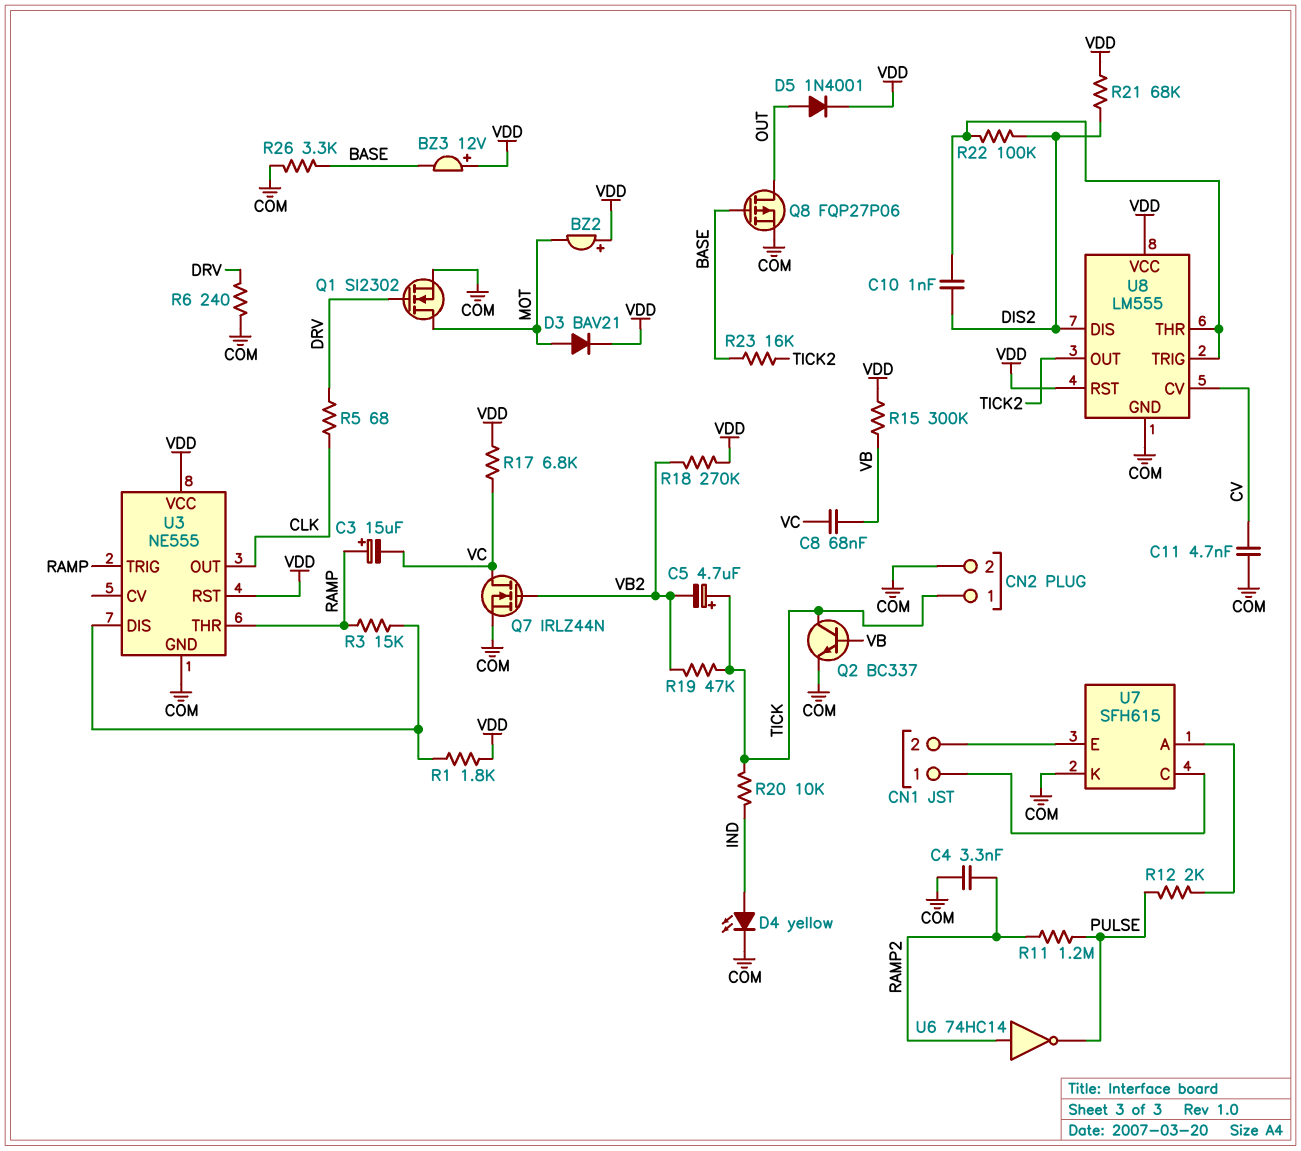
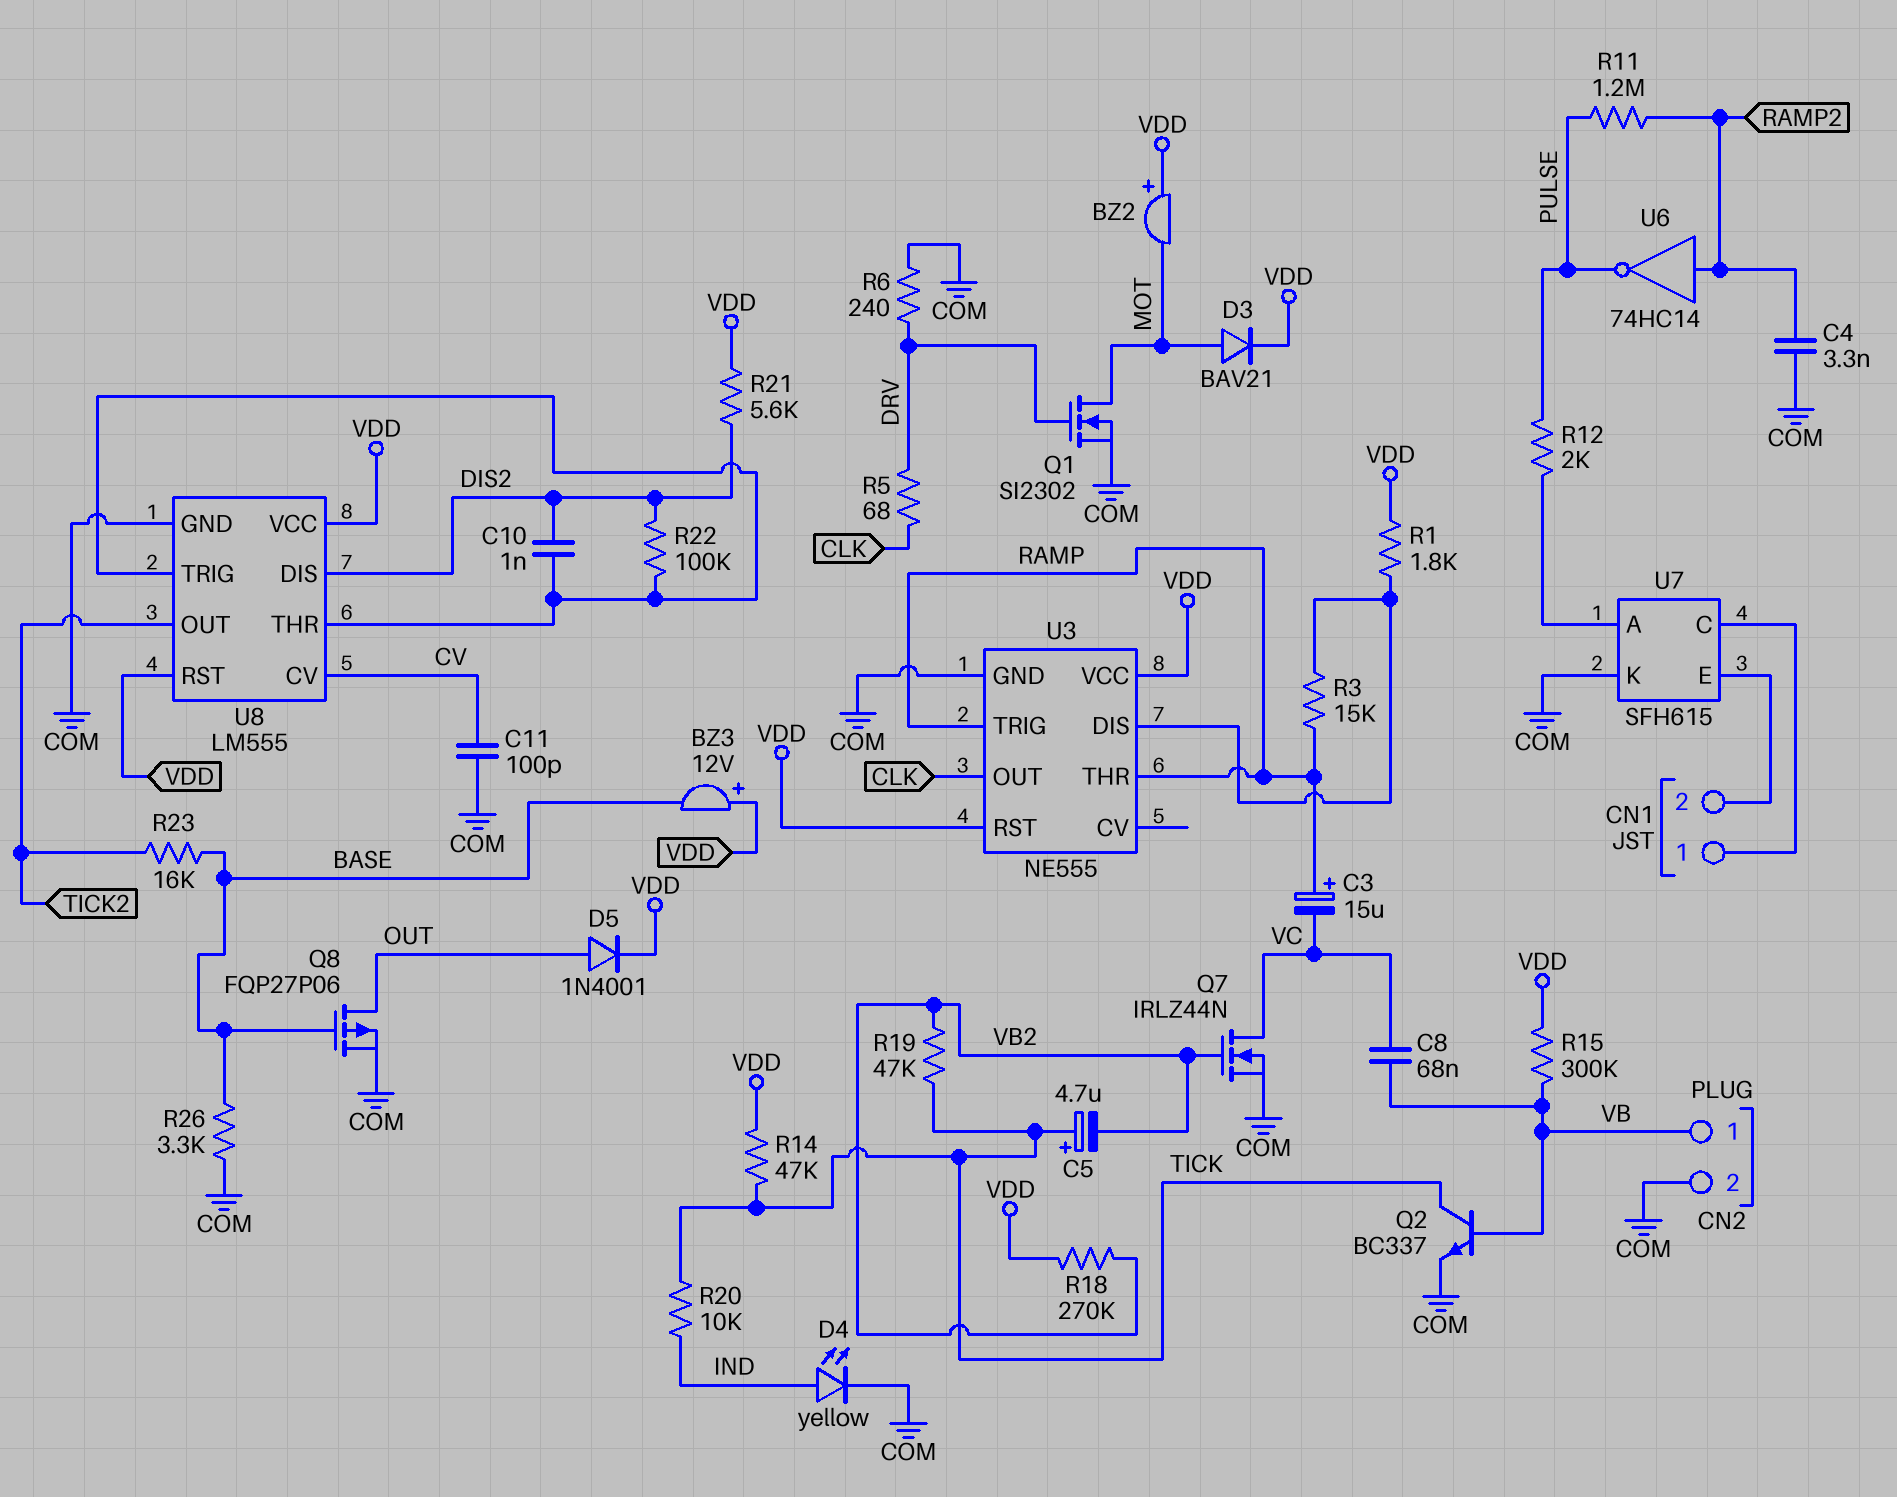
C11: 4.7nF (COM, CV) -> 100pF (COM, CV)
CN2 pin 1: TICK -> VB
R14: none -> 47k (TICK, VDD)
R17: 6.8k (VC, VDD) -> none
R21: 68k (DIS2, VDD) -> 5.6k (DIS2, VDD)

